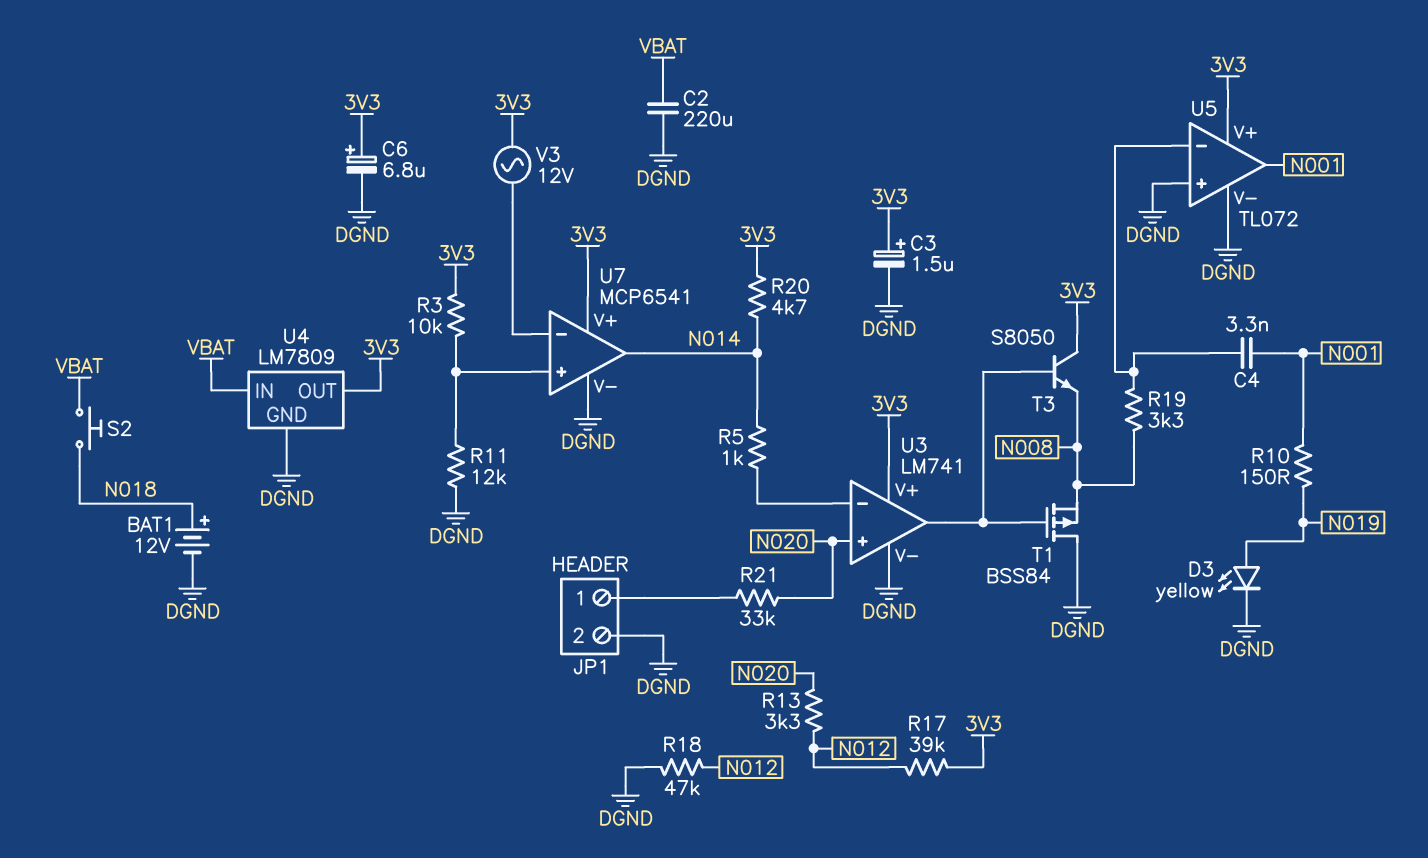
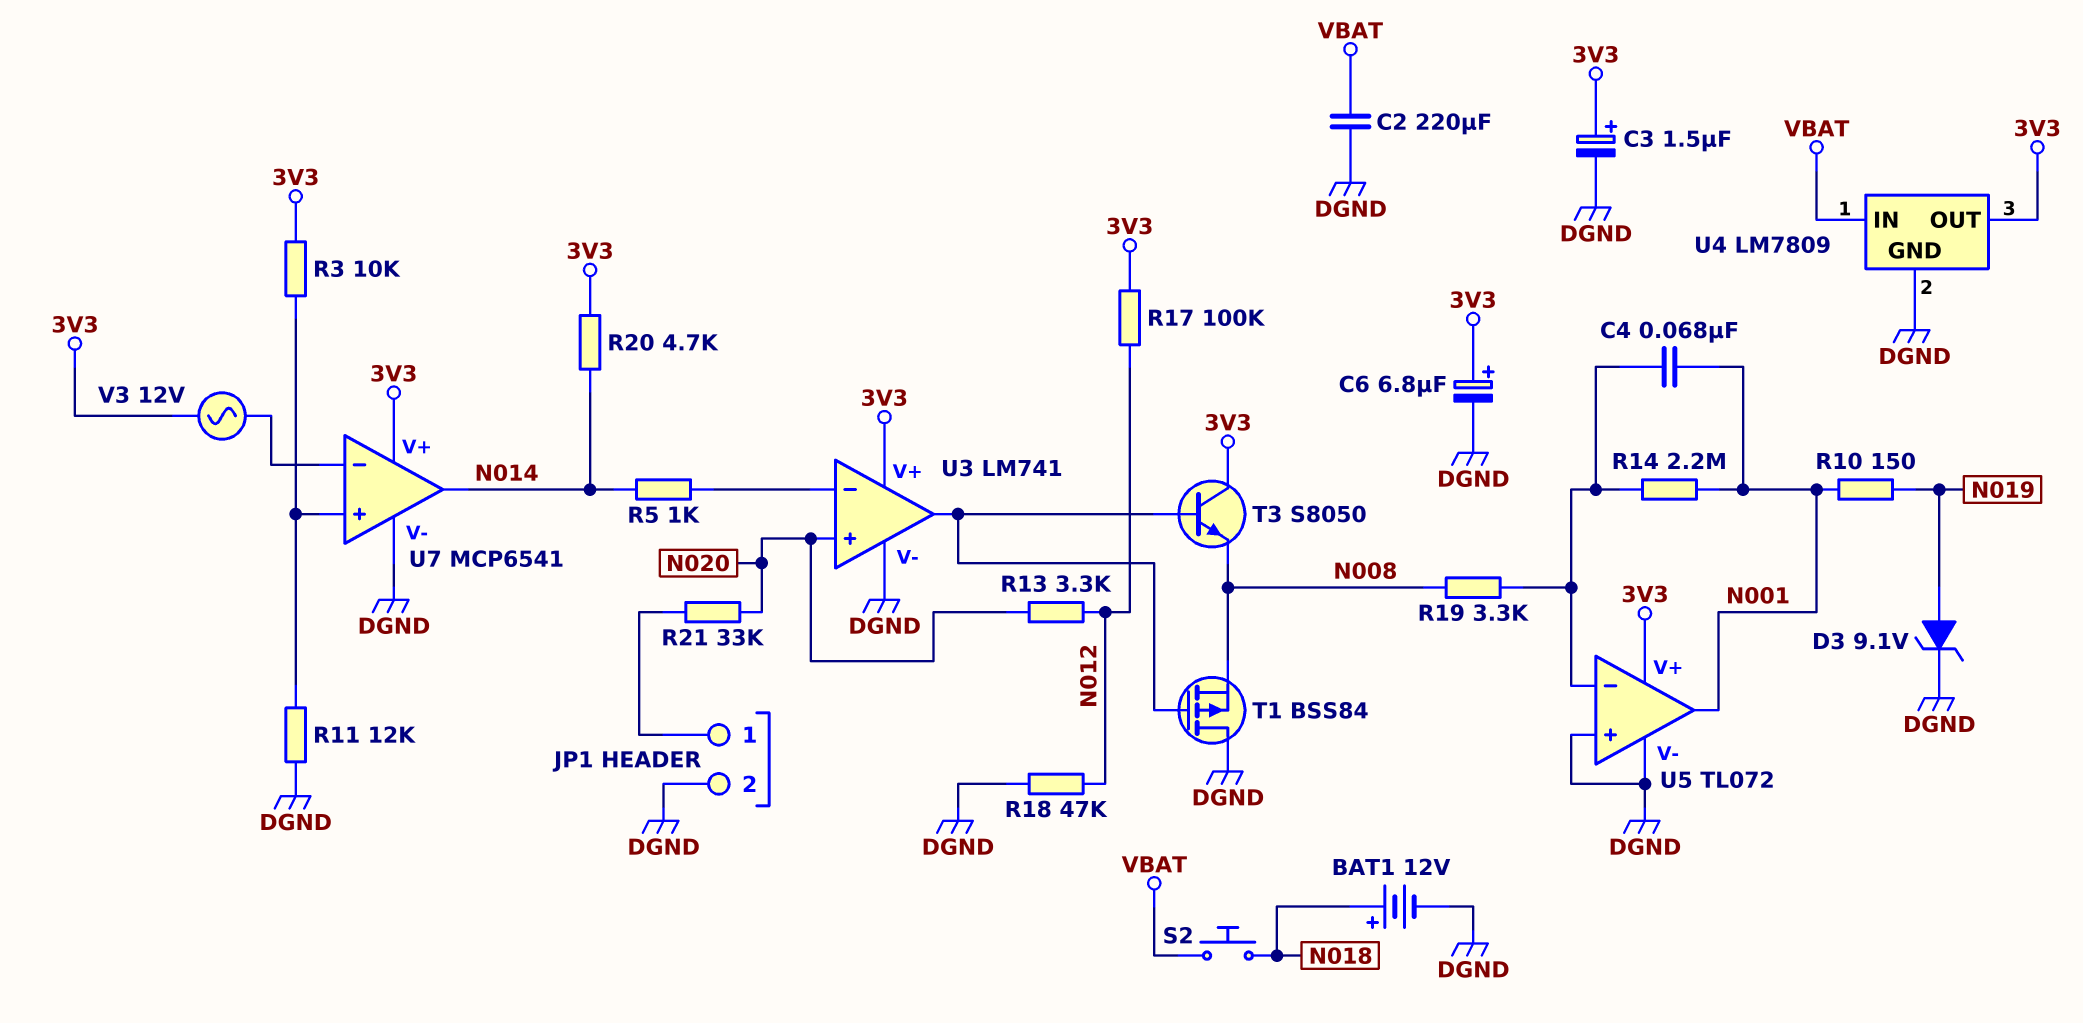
C4: 3.3nF (N001, U5/in-) -> 68nF (N001, U5/in-)
D3: LED yellow (A N019, K DGND) -> zener 9.1V (A N019, K DGND)
R14: none -> 2.2M (N001, U5/in-)
R17: 39k (3V3, N012) -> 100k (3V3, N012)

